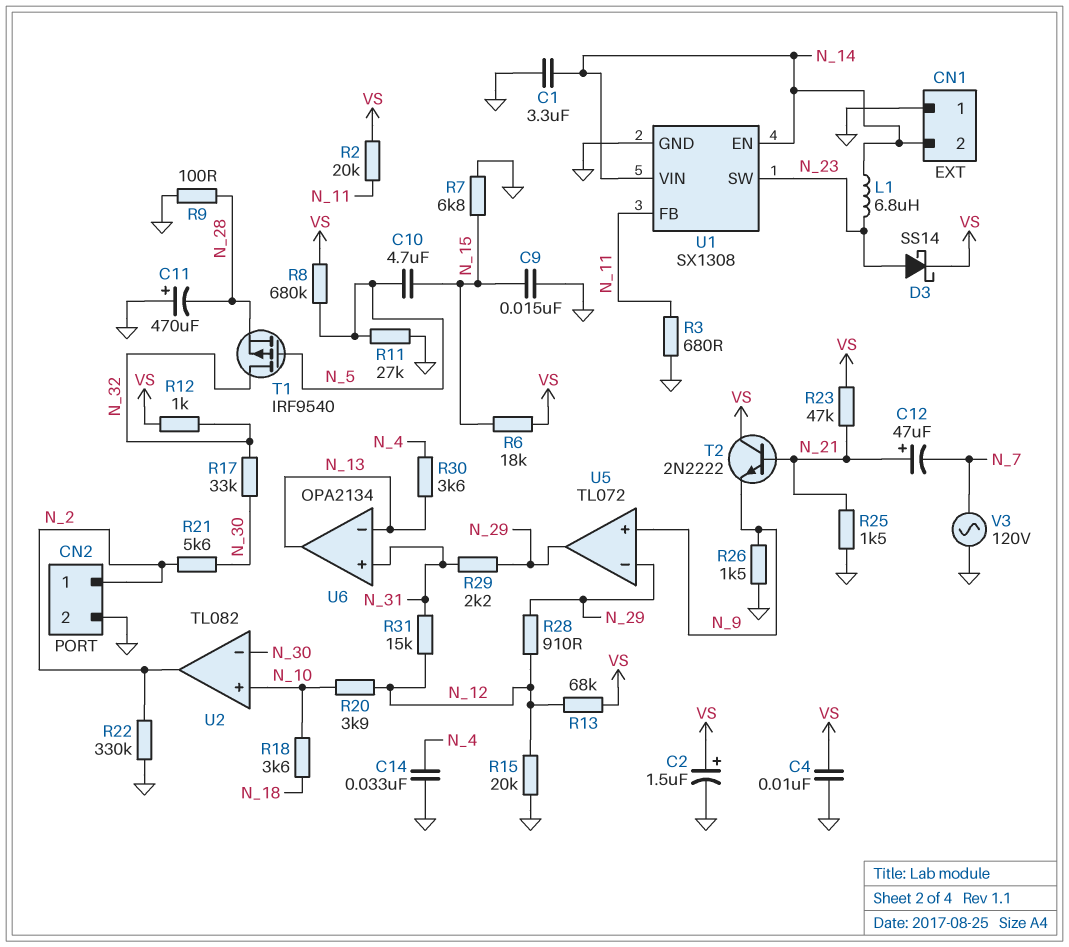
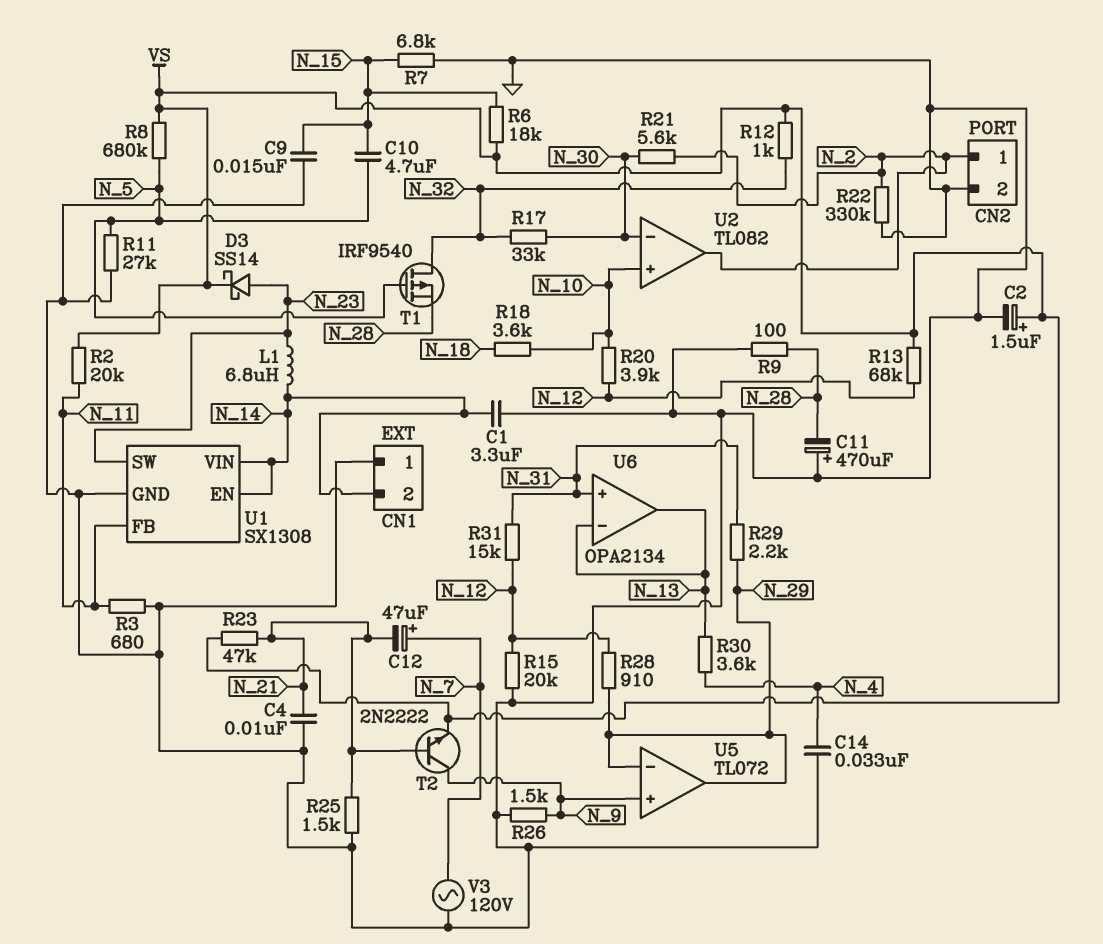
C4: 10nF (GND, VS) -> 10nF (GND, N_21)
C12: 47uF (plus N_21, minus N_7) -> 47uF (plus N_7, minus N_21)
T2: NPN 2N2222 (B N_21, C VS, E N_9) -> NPN 2N2222 (B N_21, C N_9, E VS)

